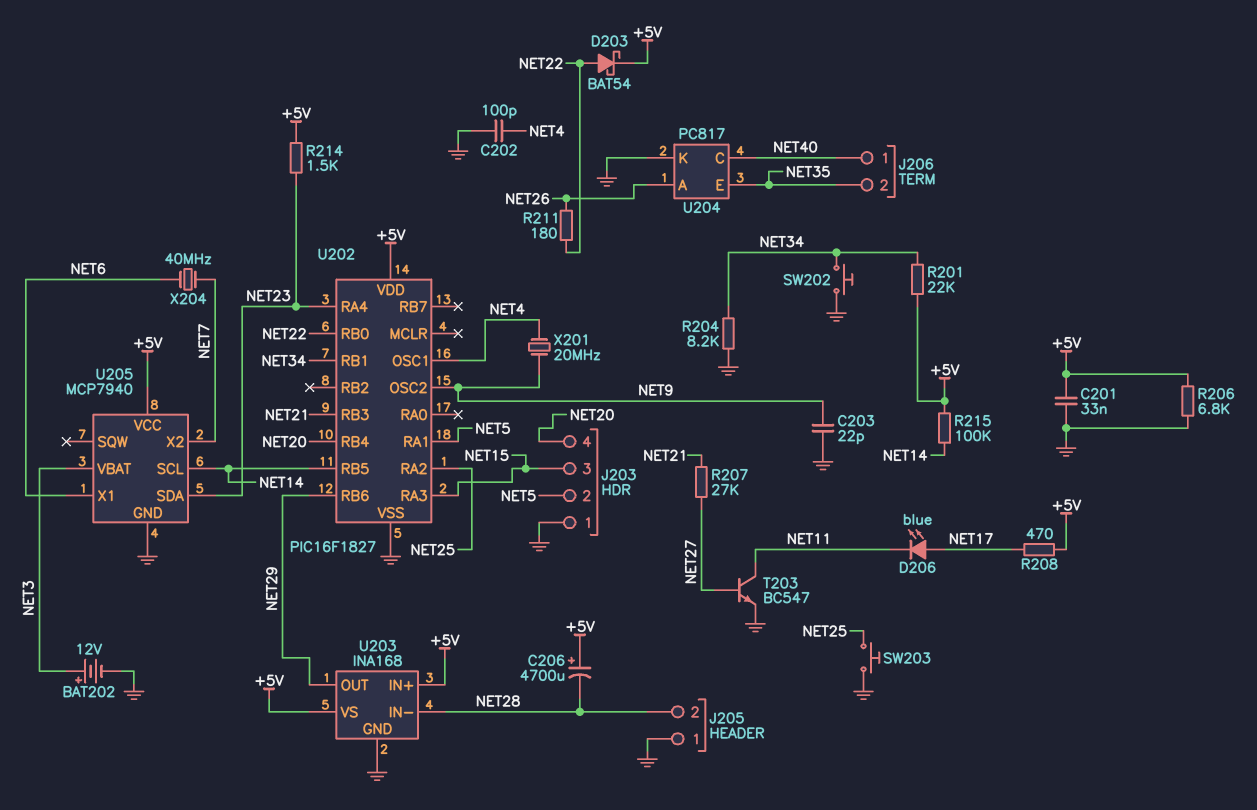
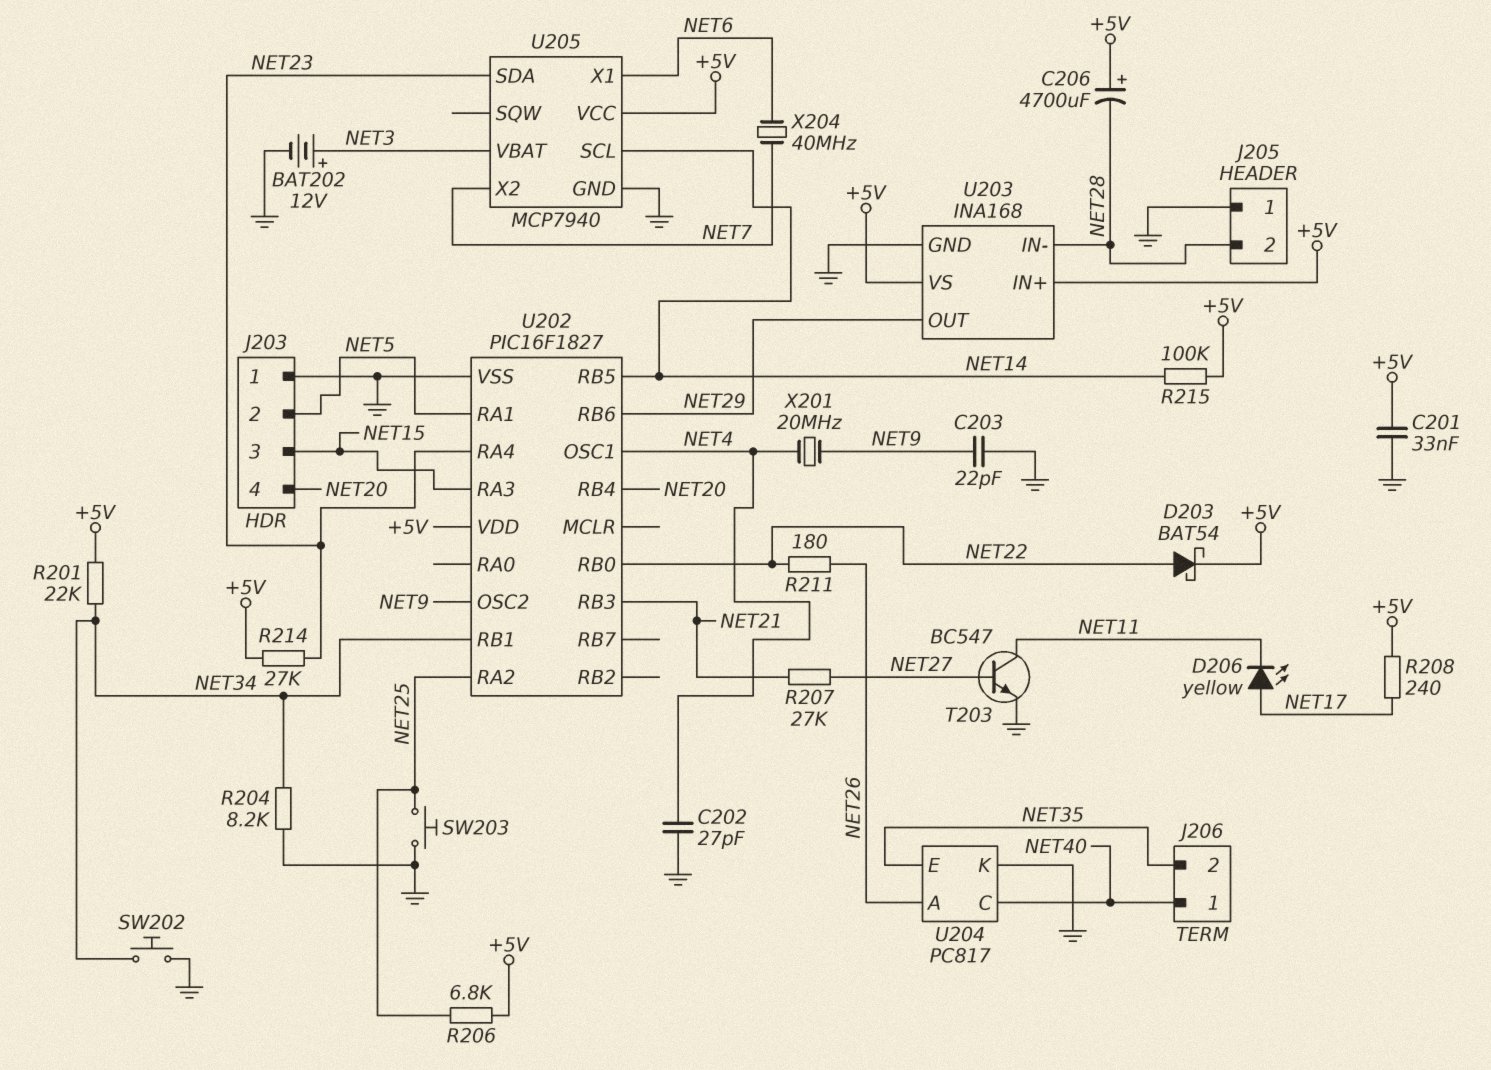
C202: 100pF (GND, NET4) -> 27pF (GND, NET4)
D206: LED blue (A NET17, K NET11) -> LED yellow (A NET17, K NET11)
R206: 6.8k (+5V, GND) -> 6.8k (+5V, NET25)
R208: 470 (+5V, NET17) -> 240 (+5V, NET17)
R214: 1.5k (+5V, NET23) -> 27k (+5V, NET23)

